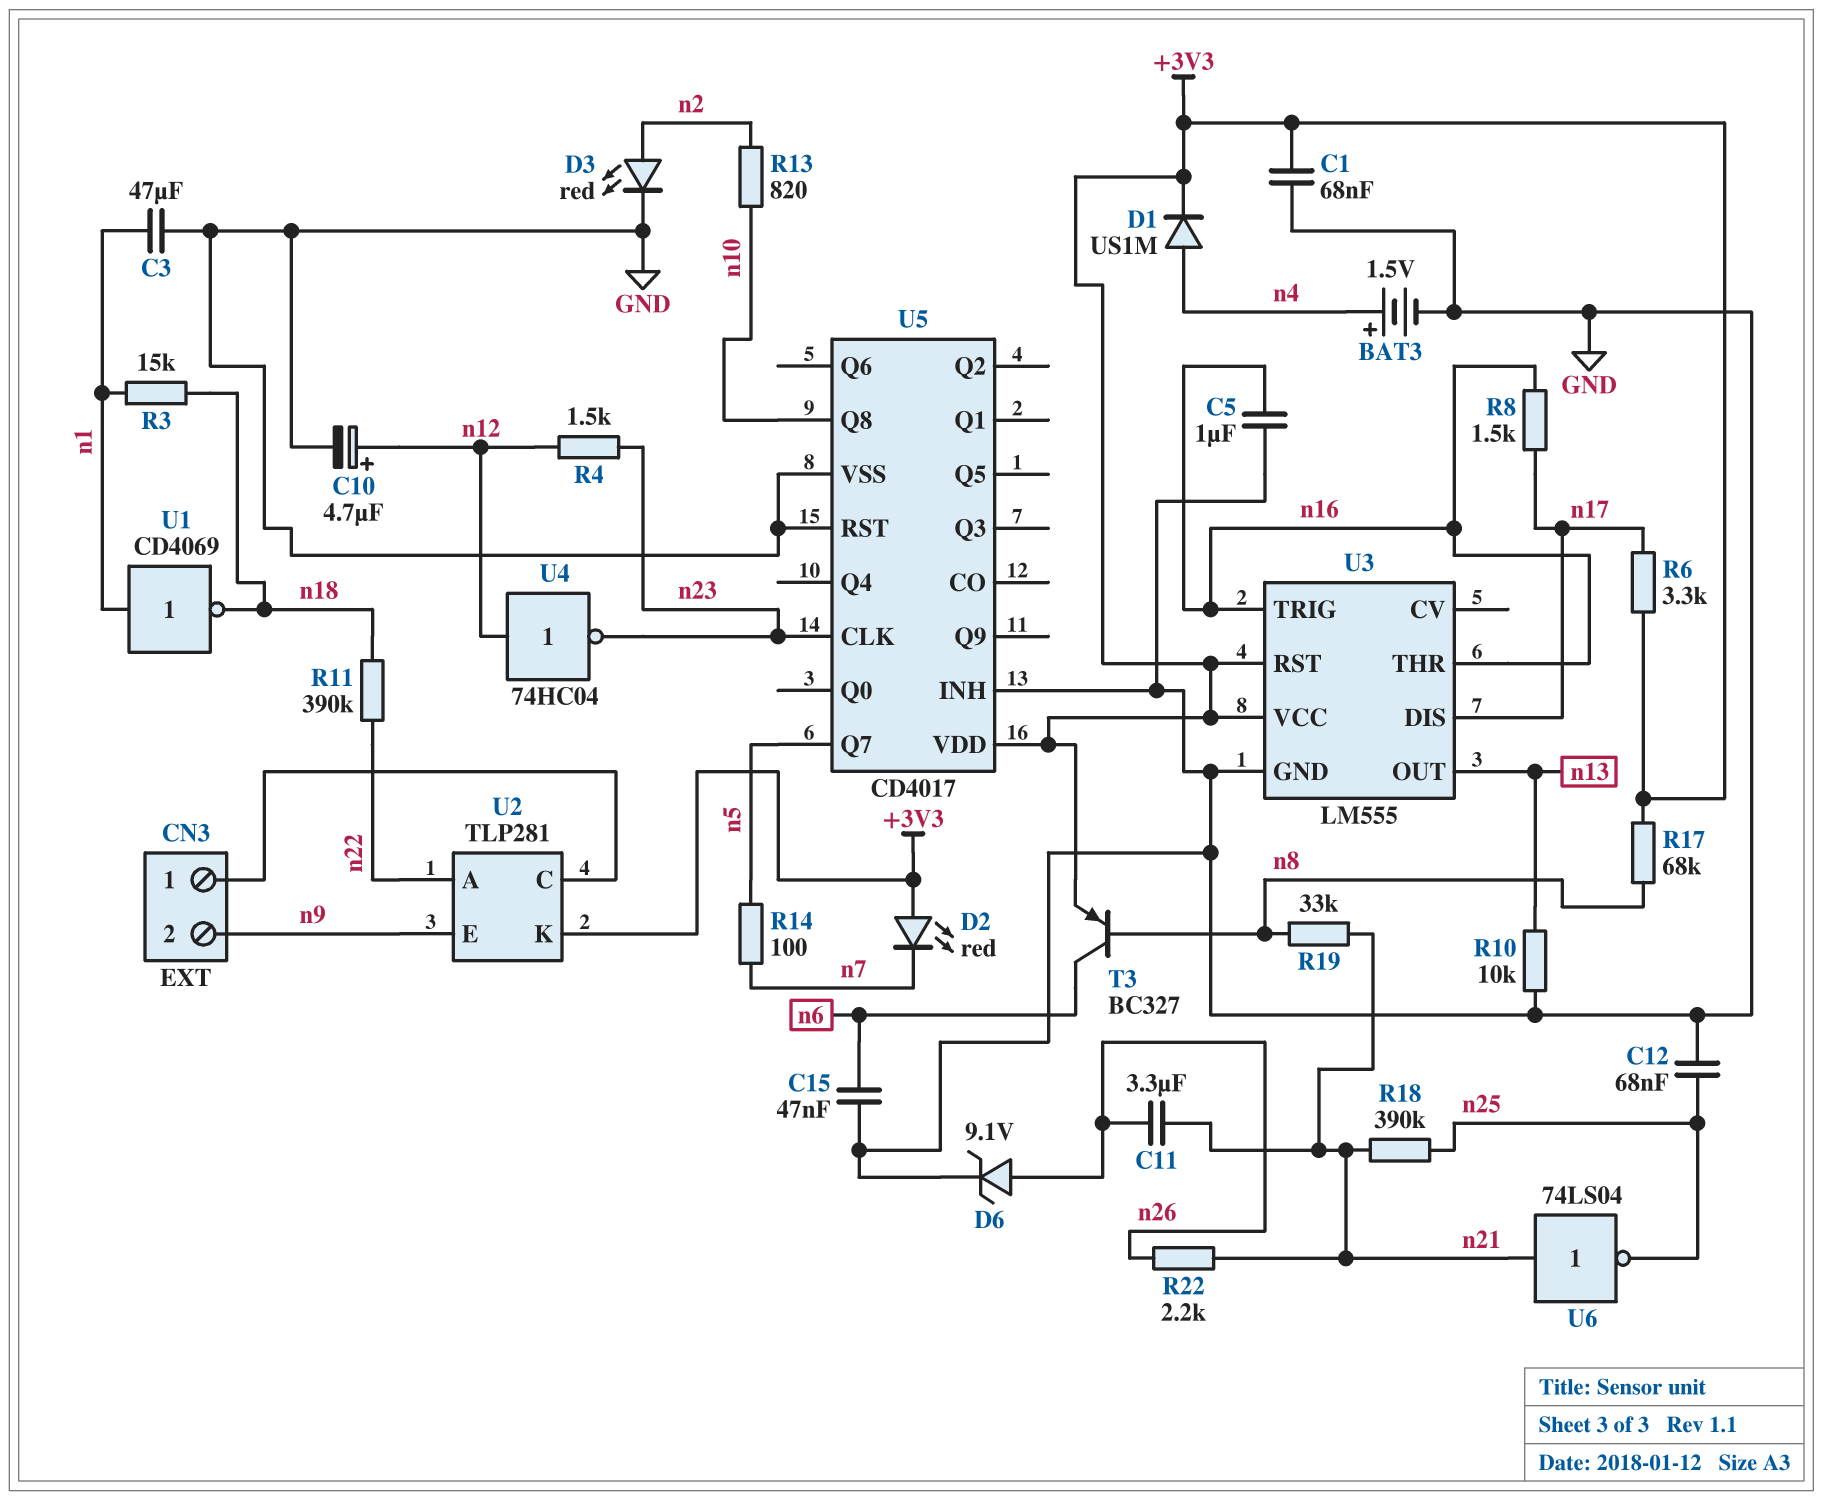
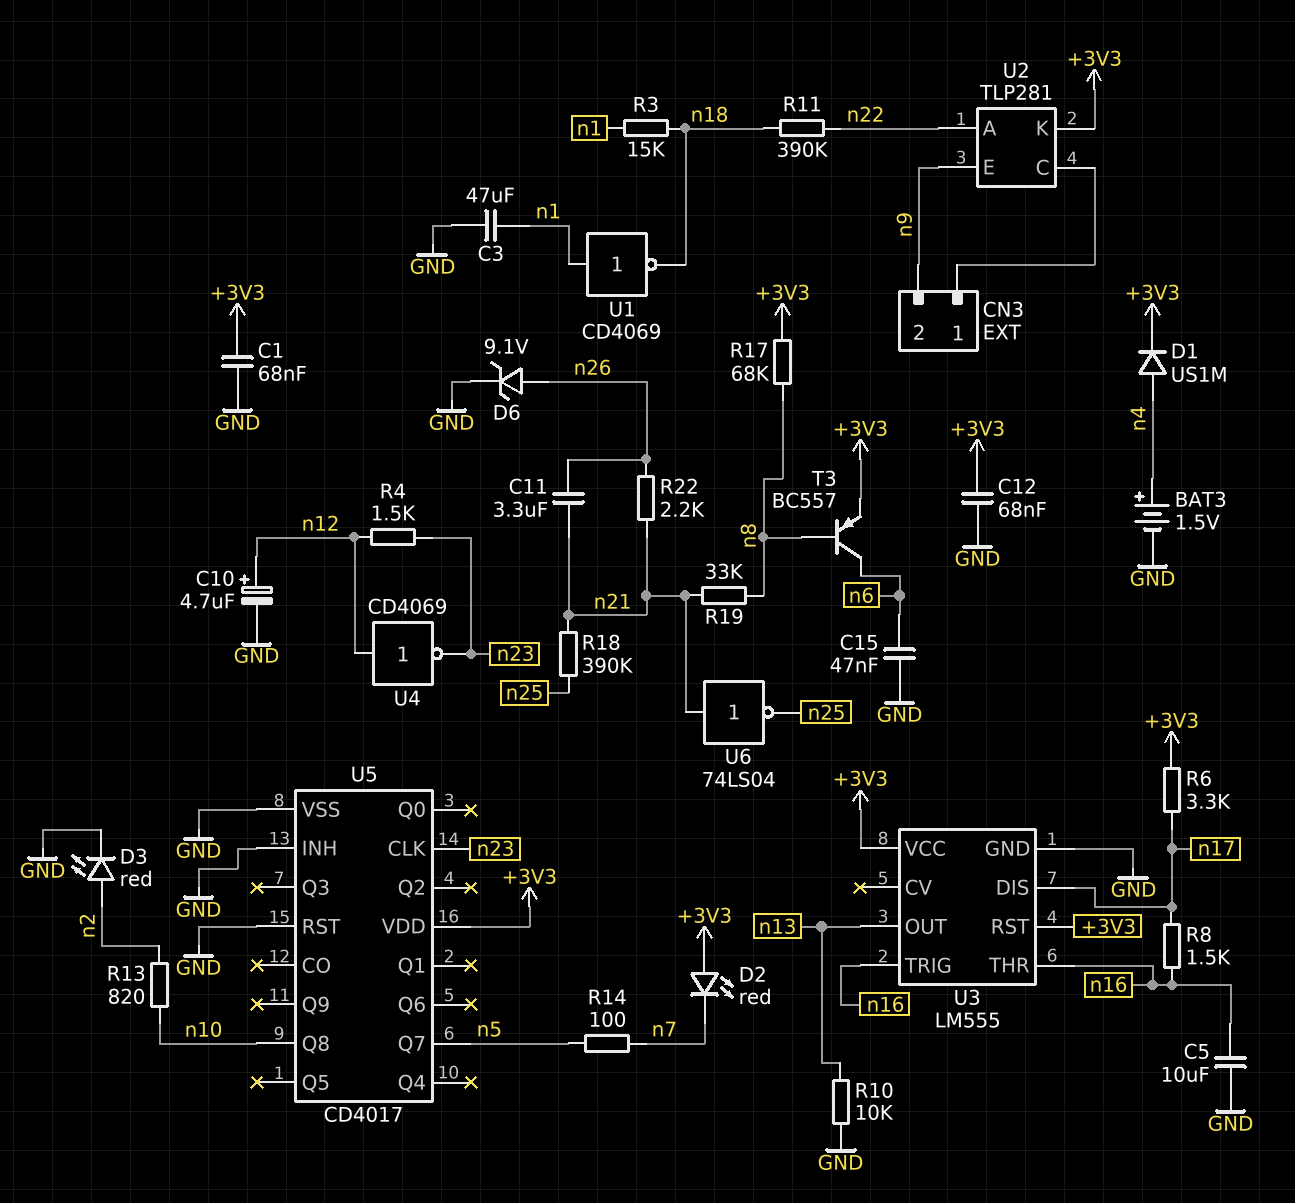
C5: 1uF (GND, n16) -> 10uF (GND, n16)
C12: 68nF (GND, n25) -> 68nF (+3V3, GND)
T3: PNP BC327 (B n8, C n6, E +3V3) -> PNP BC557 (B n8, C n6, E +3V3)
U4: NOT 74HC04 (in n12, out n23) -> NOT CD4069 (in n12, out n23)

